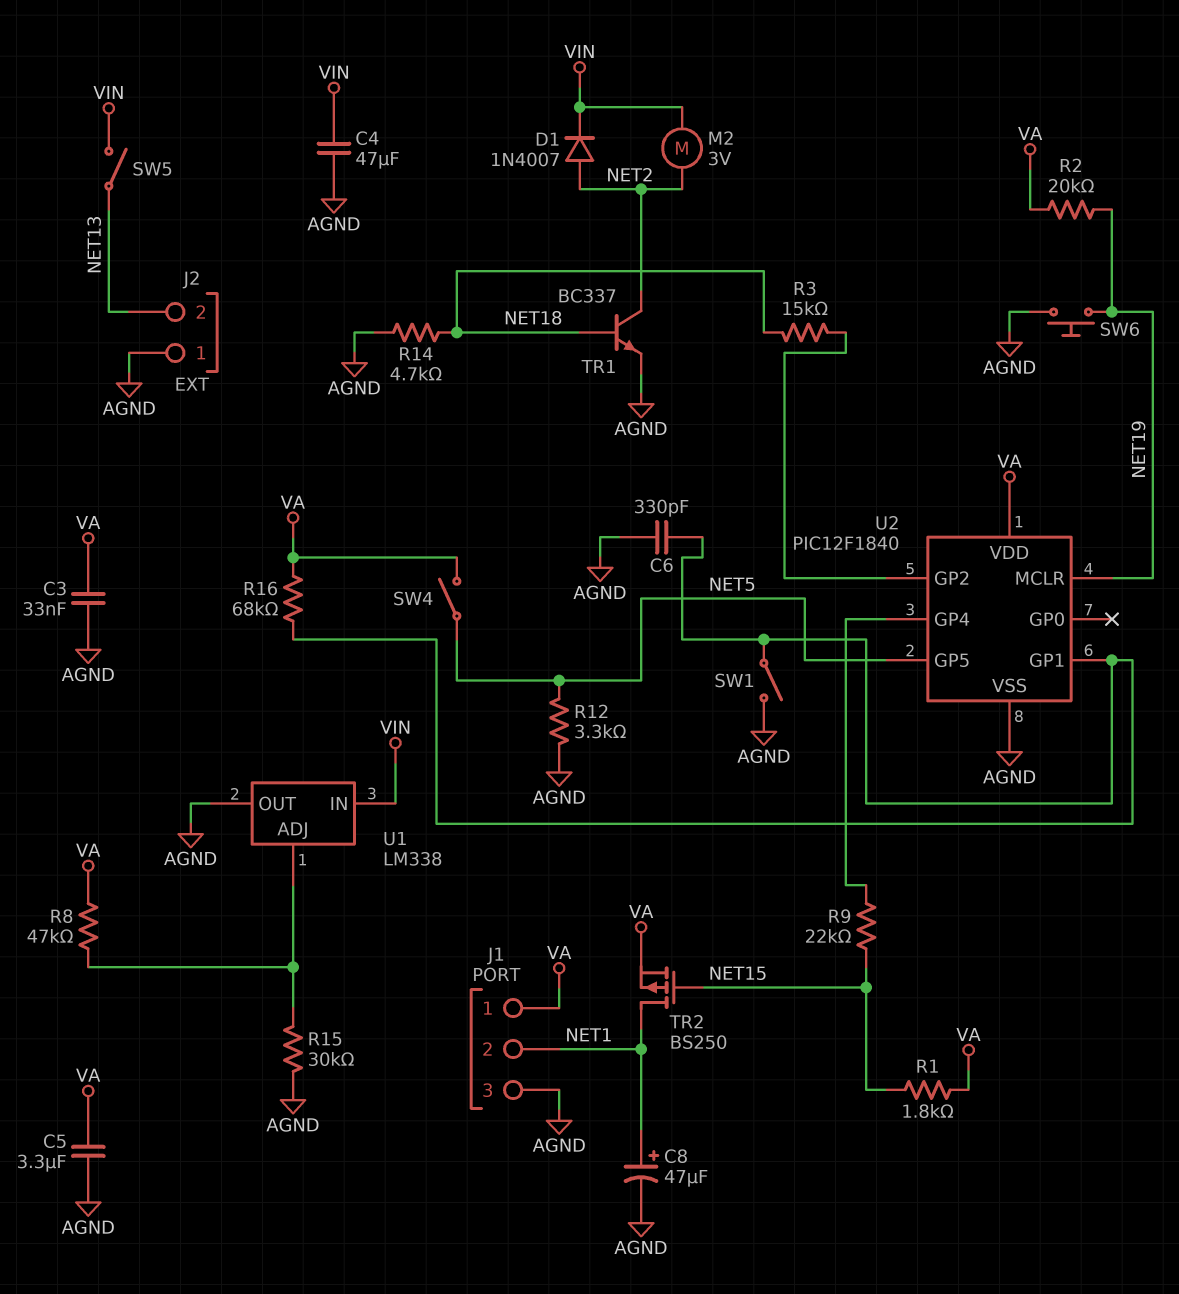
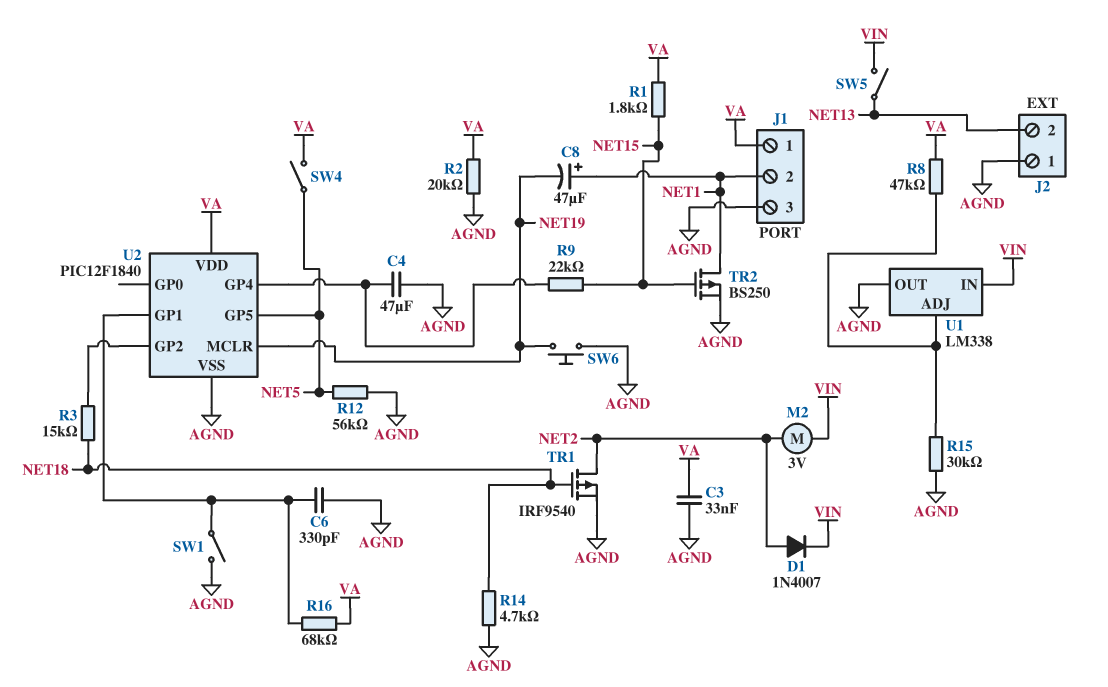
C4: 47uF (AGND, VIN) -> 47uF (AGND, U2/GP4)
C5: 3.3uF (AGND, VA) -> none
C8: 47uF (plus NET1, minus AGND) -> 47uF (plus NET1, minus NET19)
R2: 20k (NET19, VA) -> 20k (AGND, VA)
R12: 3.3k (AGND, NET5) -> 56k (AGND, NET5)
TR1: NPN BC337 (B NET18, C NET2, E AGND) -> PMOS IRF9540 (G NET18, D NET2, S AGND)
TR2: PMOS BS250 (G NET15, D NET1, S VA) -> PMOS BS250 (G NET15, D NET1, S AGND)

